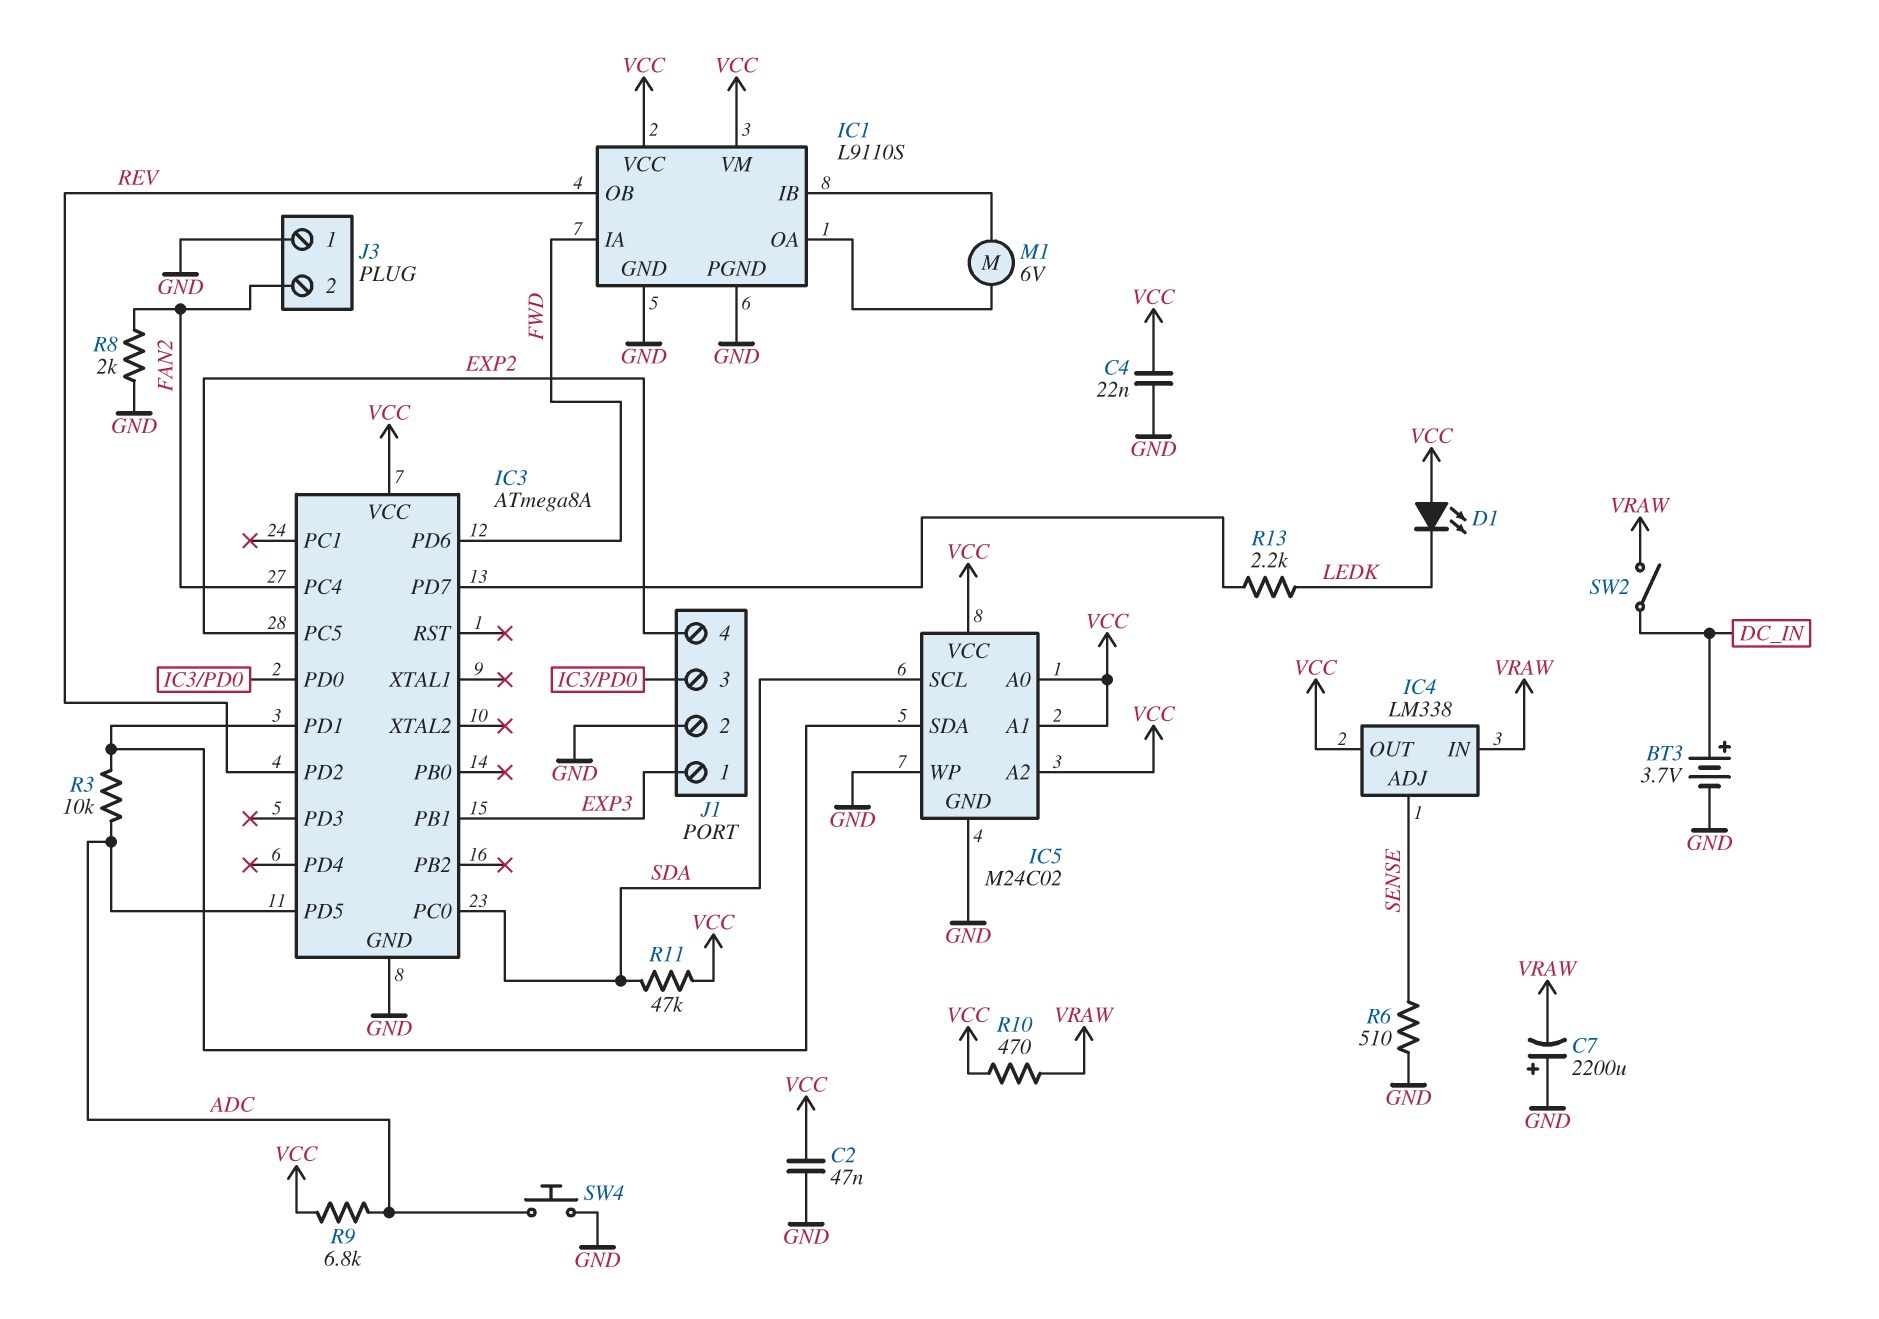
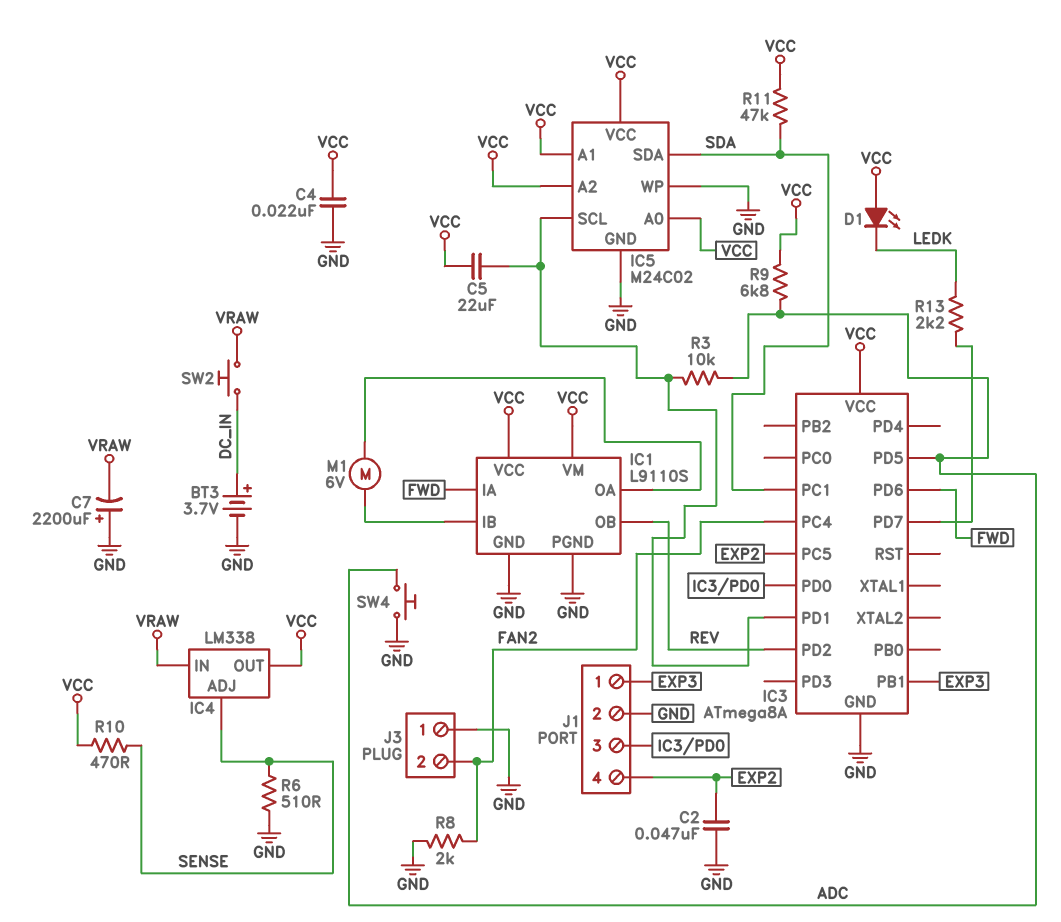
C2: 47nF (GND, VCC) -> 47nF (EXP2, GND)
C5: none -> 22uF (IC3/PD1, VCC)
IC3 pin PC0: SDA -> none
IC3 pin PC1: none -> SDA
IC5 pin SCL: SDA -> IC3/PD1
IC5 pin SDA: IC3/PD1 -> SDA
R10: 470 (VCC, VRAW) -> 470 (SENSE, VCC)
SW2: switch (DC_IN, VRAW) -> button (DC_IN, VRAW)

